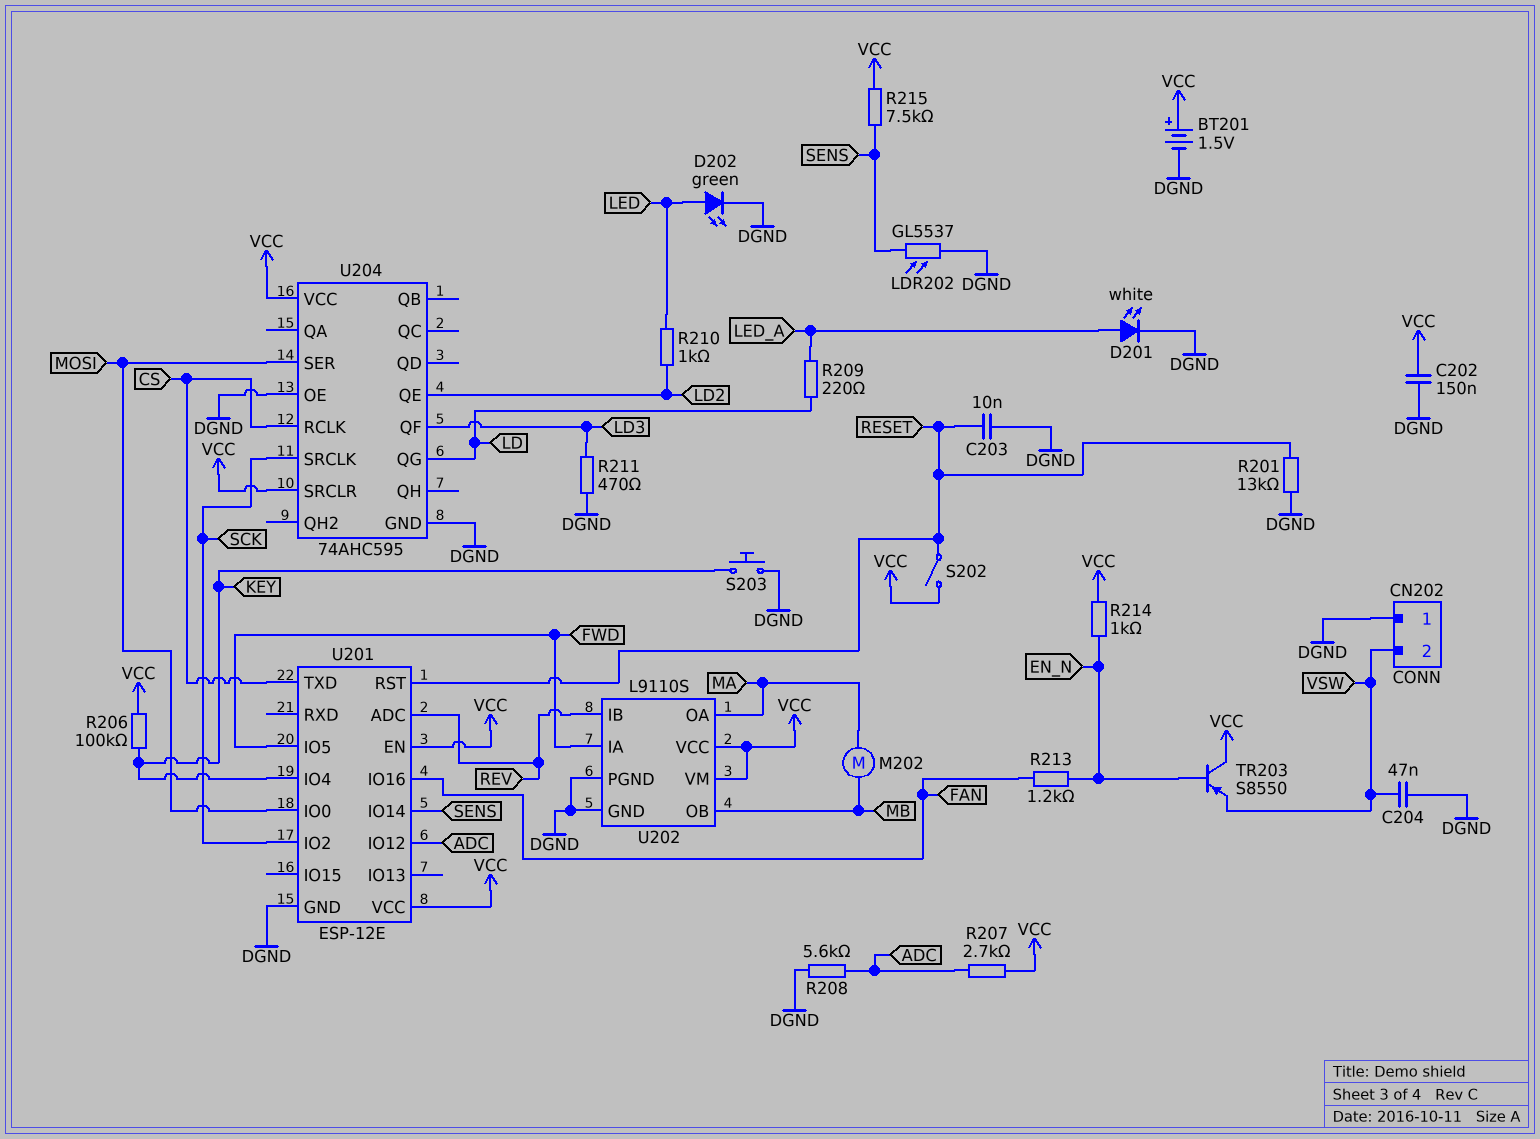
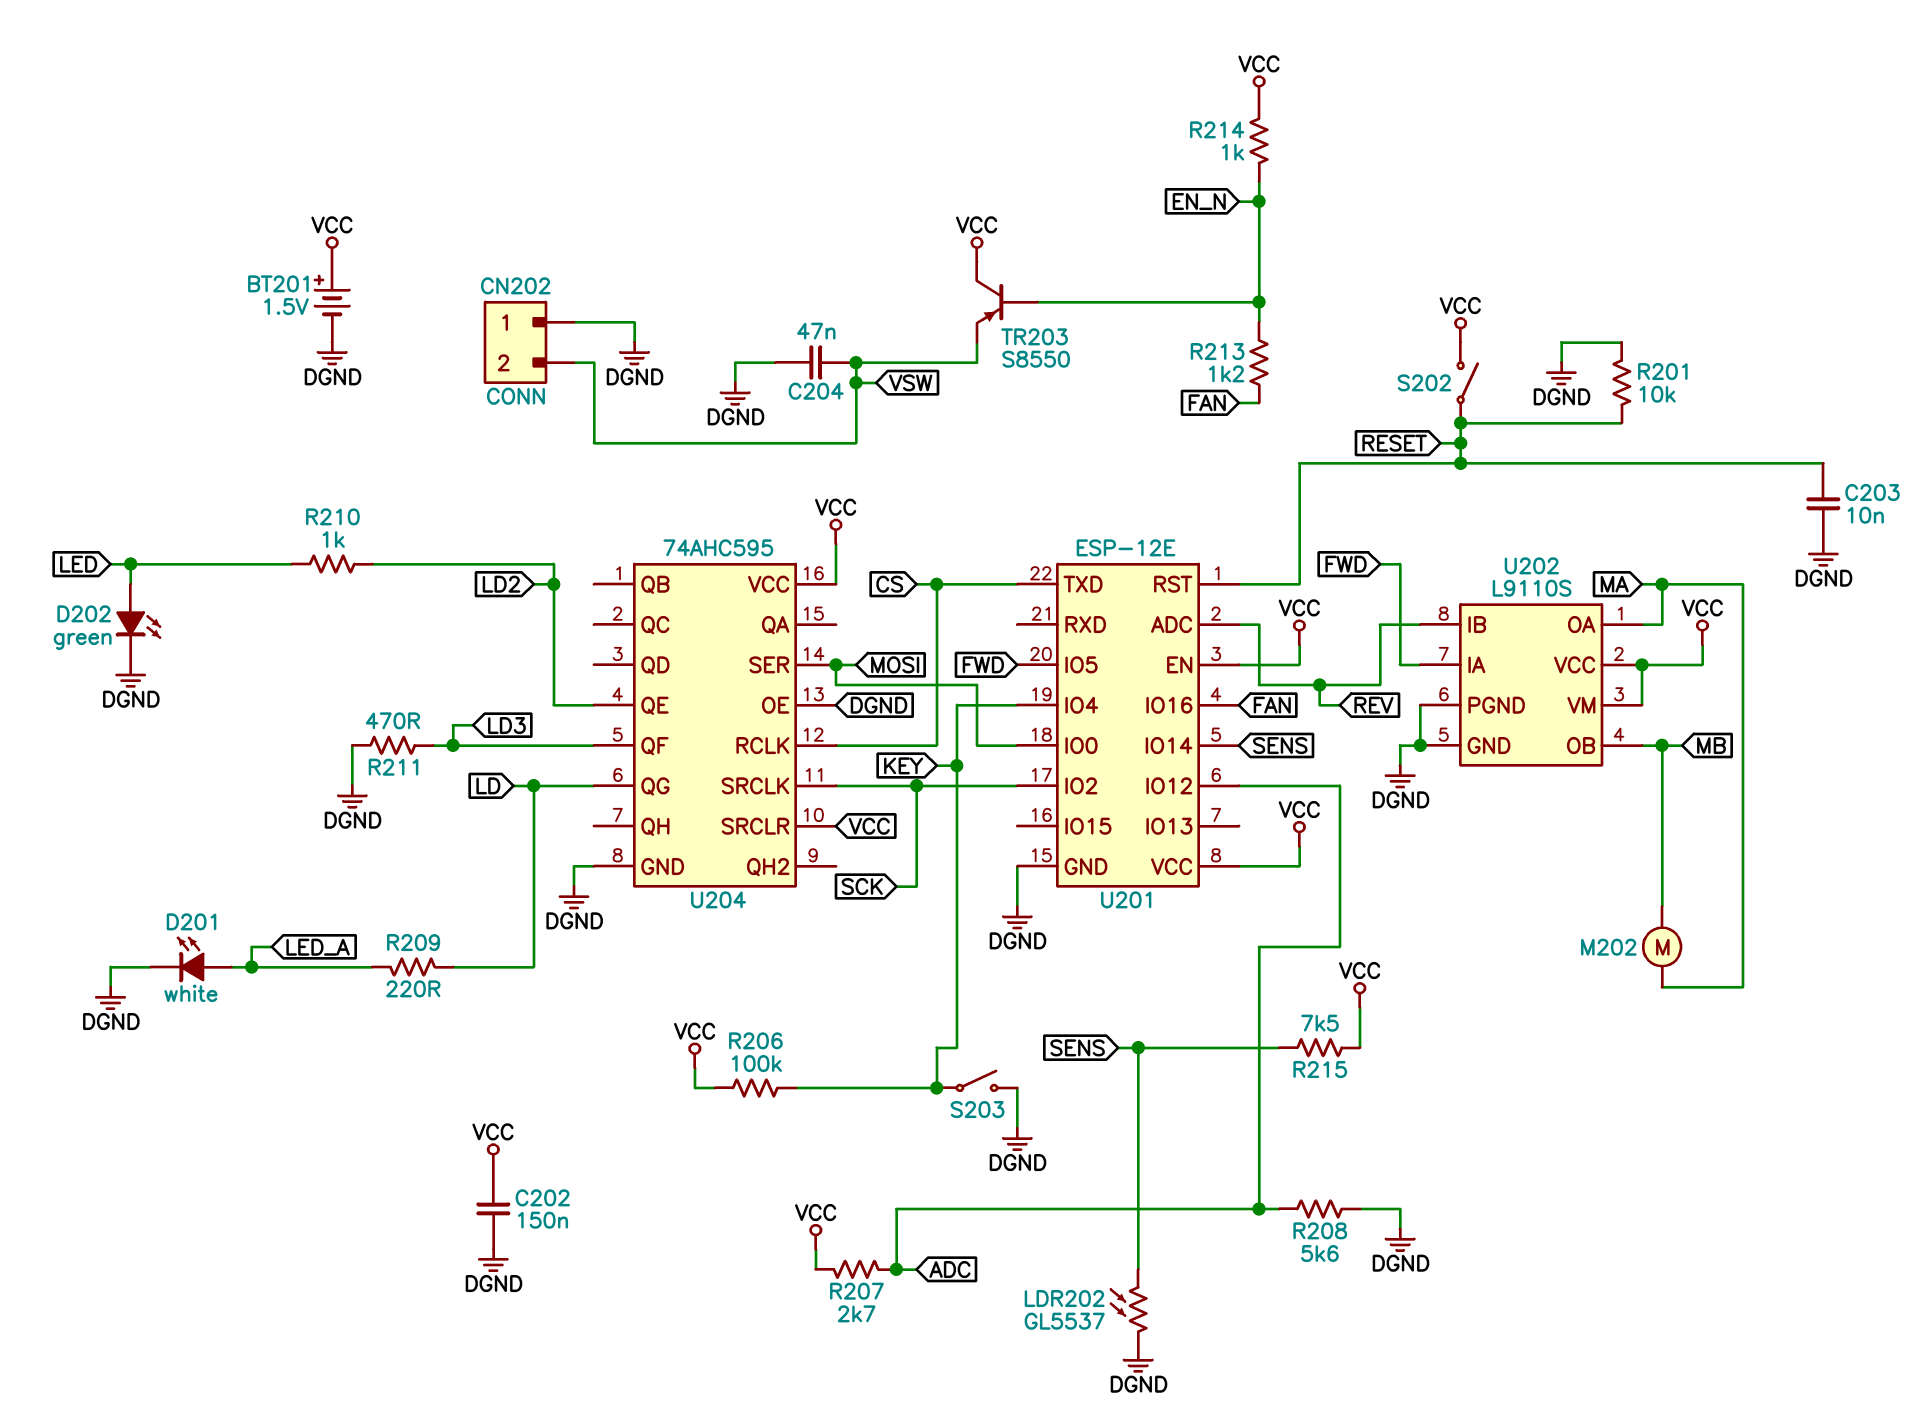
R201: 13k (DGND, RESET) -> 10k (DGND, RESET)
S203: button (DGND, KEY) -> switch (DGND, KEY)

